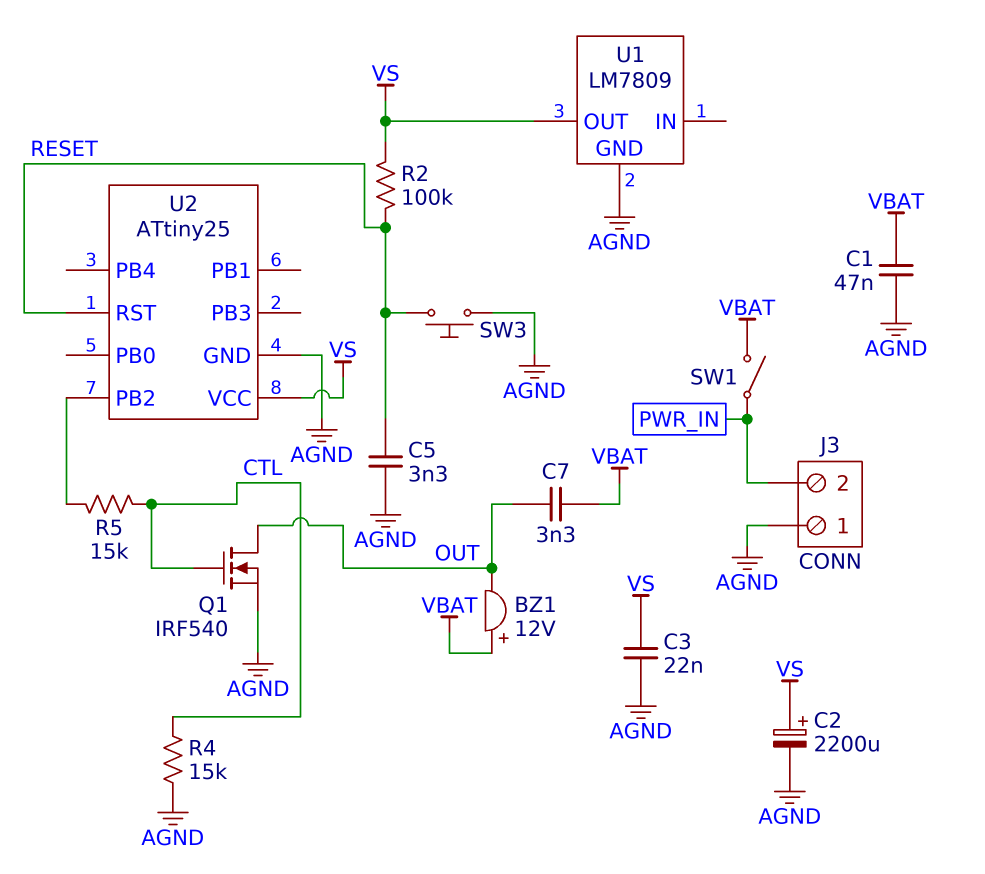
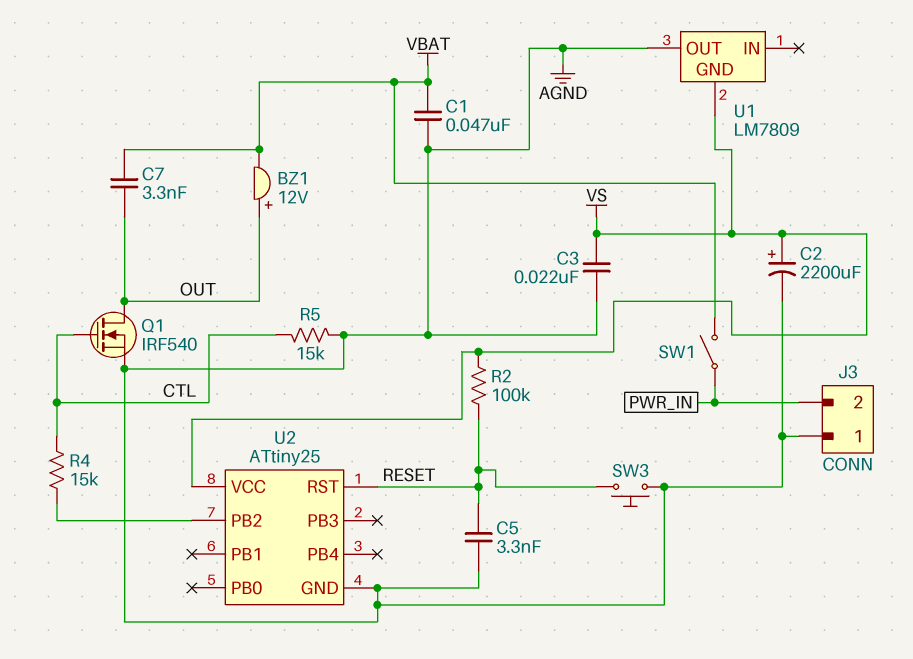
BZ1: buzzer 12V (plus VBAT, minus OUT) -> buzzer 12V (plus OUT, minus VBAT)
R4: 15k (AGND, CTL) -> 15k (CTL, U2/PB2)
R5: 15k (CTL, U2/PB2) -> 15k (AGND, CTL)
U1 pin GND: AGND -> VS
U1 pin OUT: VS -> AGND

